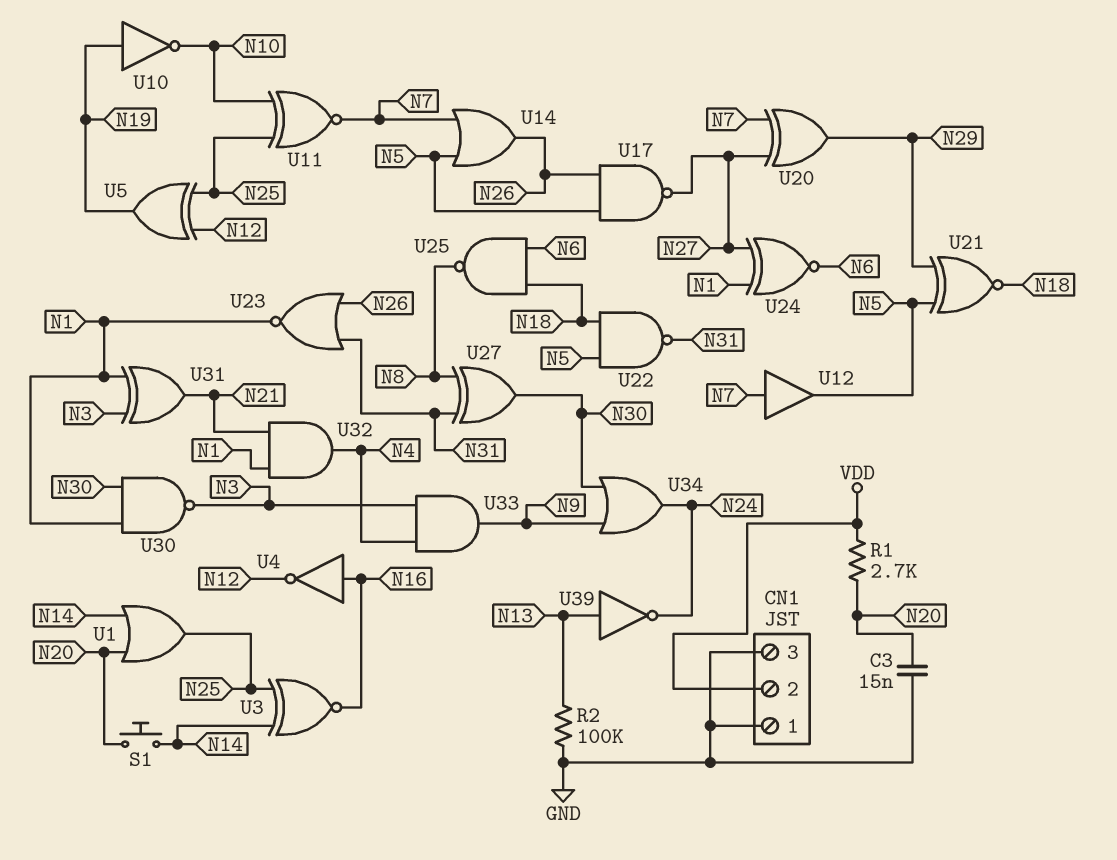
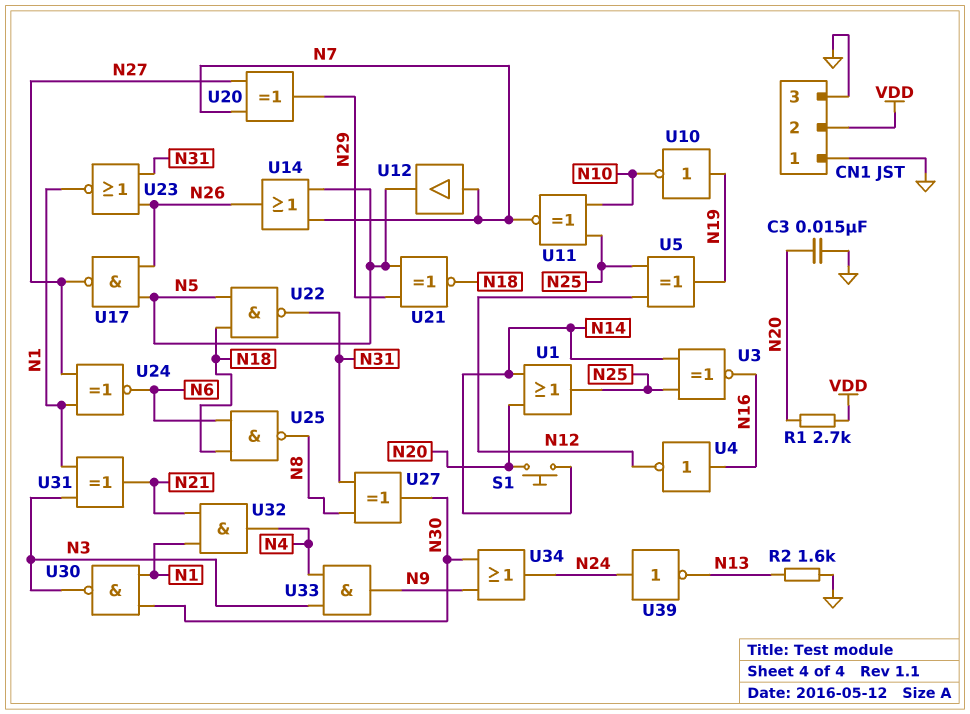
R2: 100k (GND, N13) -> 1.6k (GND, N13)
U39: NOT (in N13, out N24) -> NOT (in N24, out N13)

